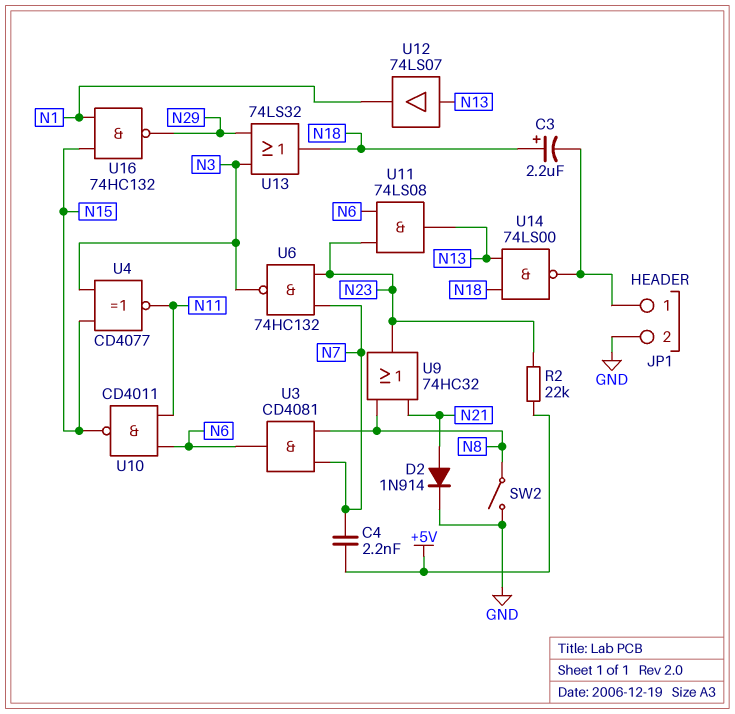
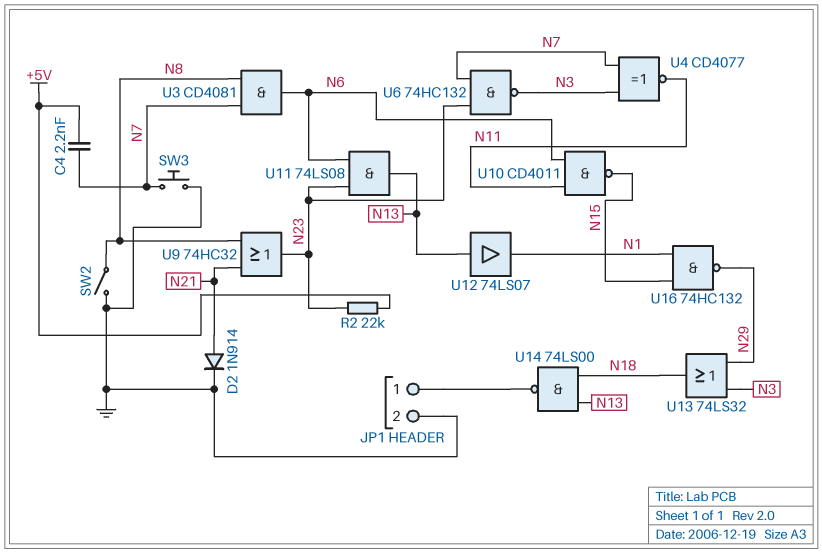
C3: 2.2uF (plus N18, minus JP1/1) -> none
SW3: none -> button (GND, N7)
U4: XNOR CD4077 (in N3, in N15, out N11) -> XNOR CD4077 (in N3, in N7, out N11)

